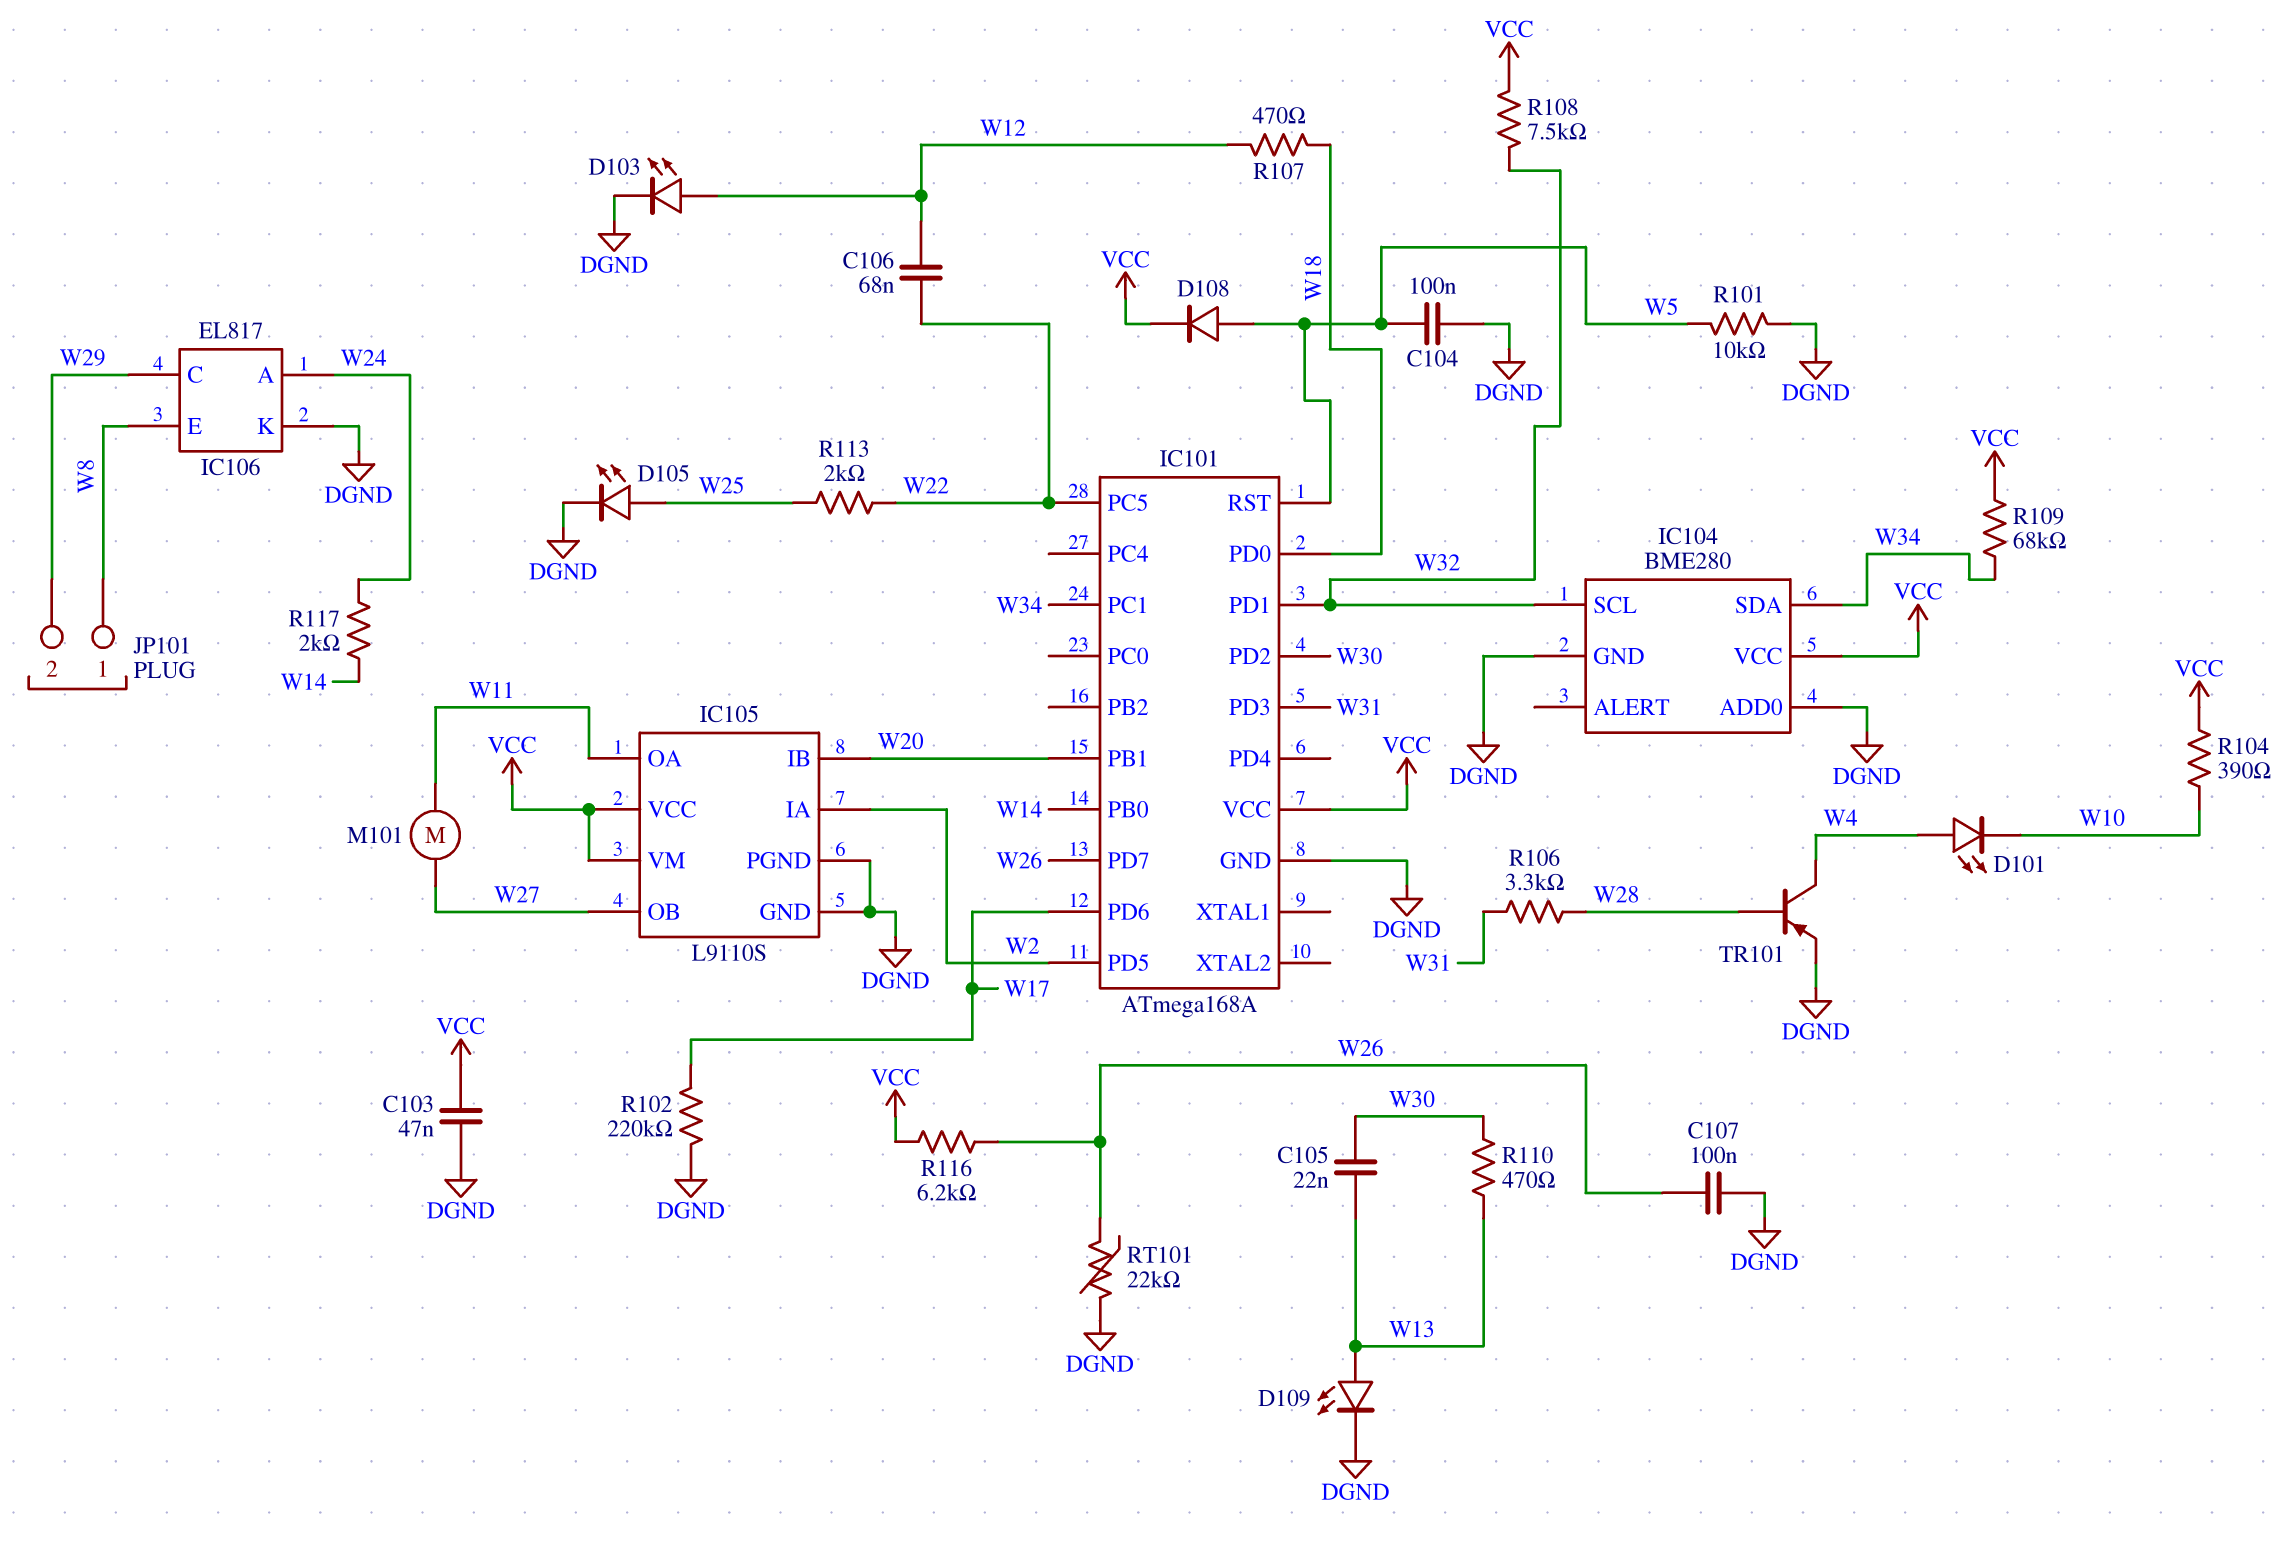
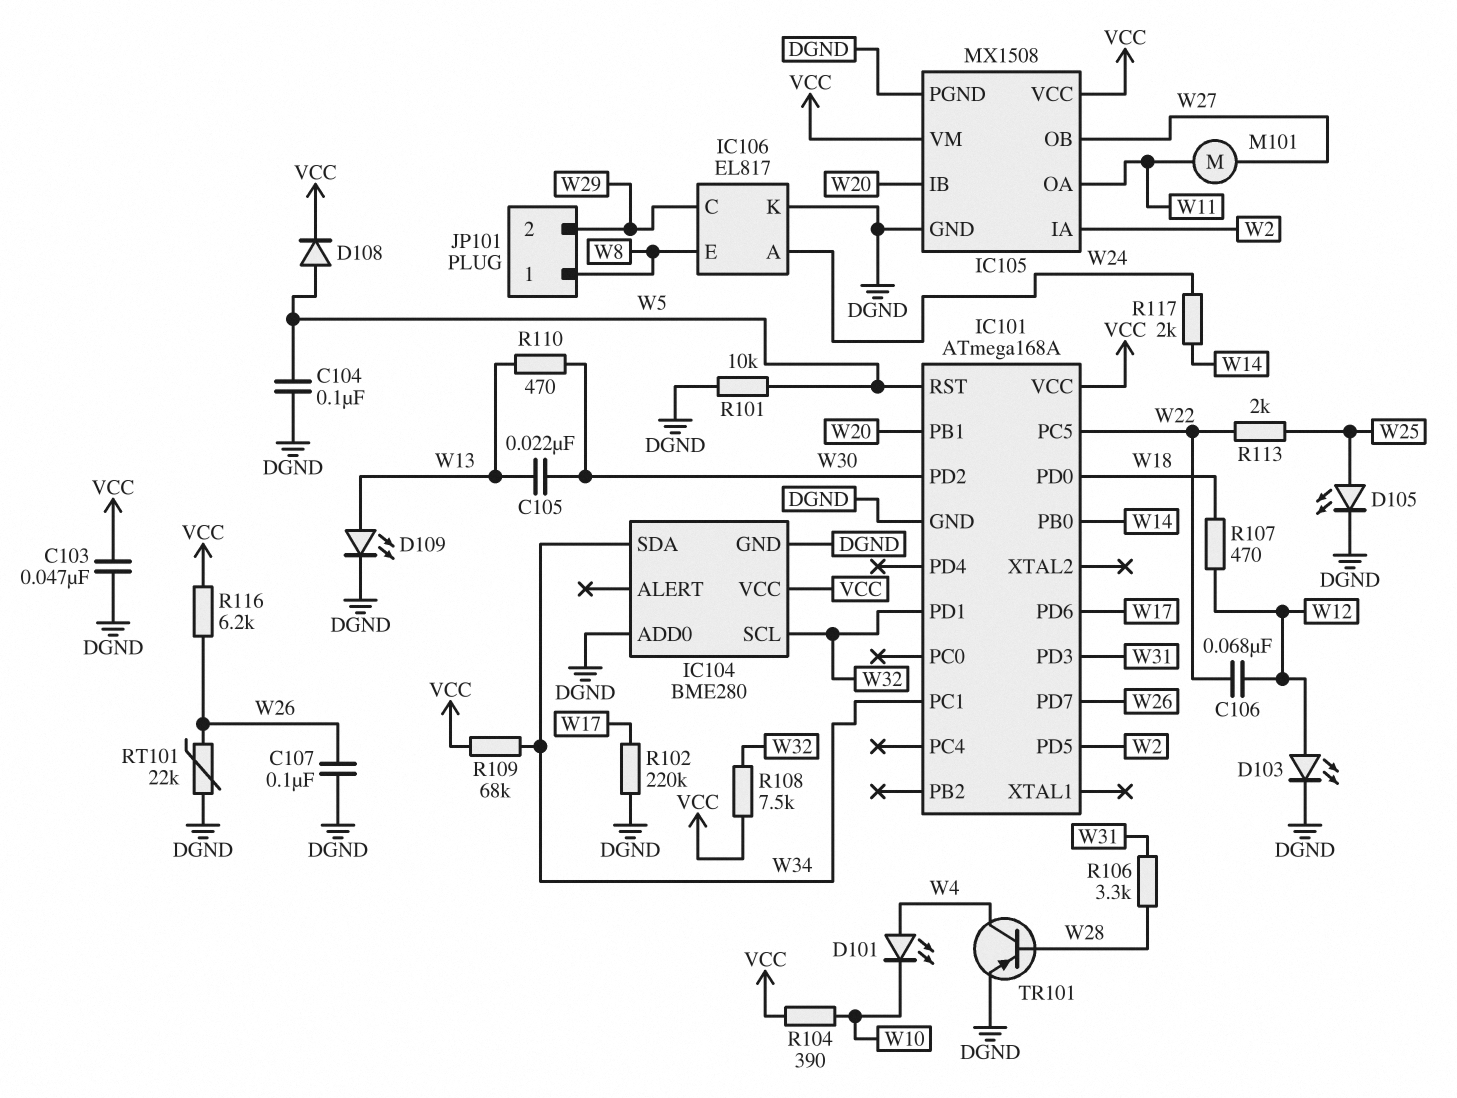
IC105: L9110S -> MX1508

